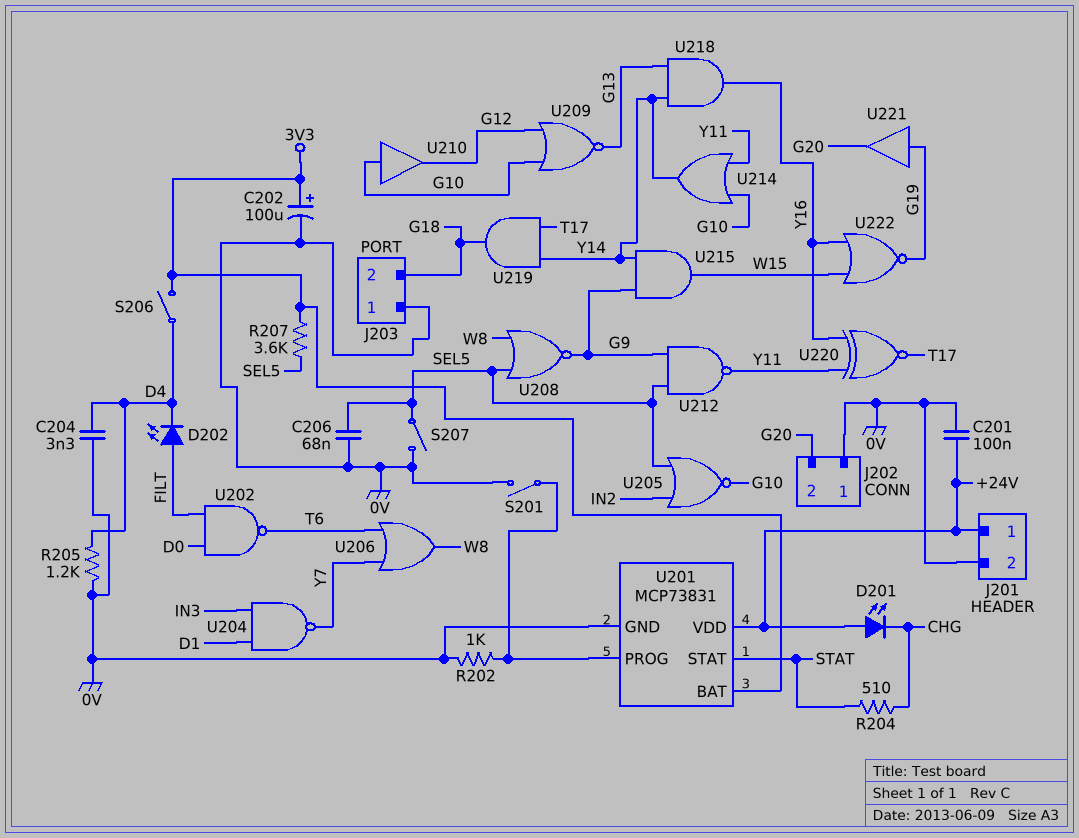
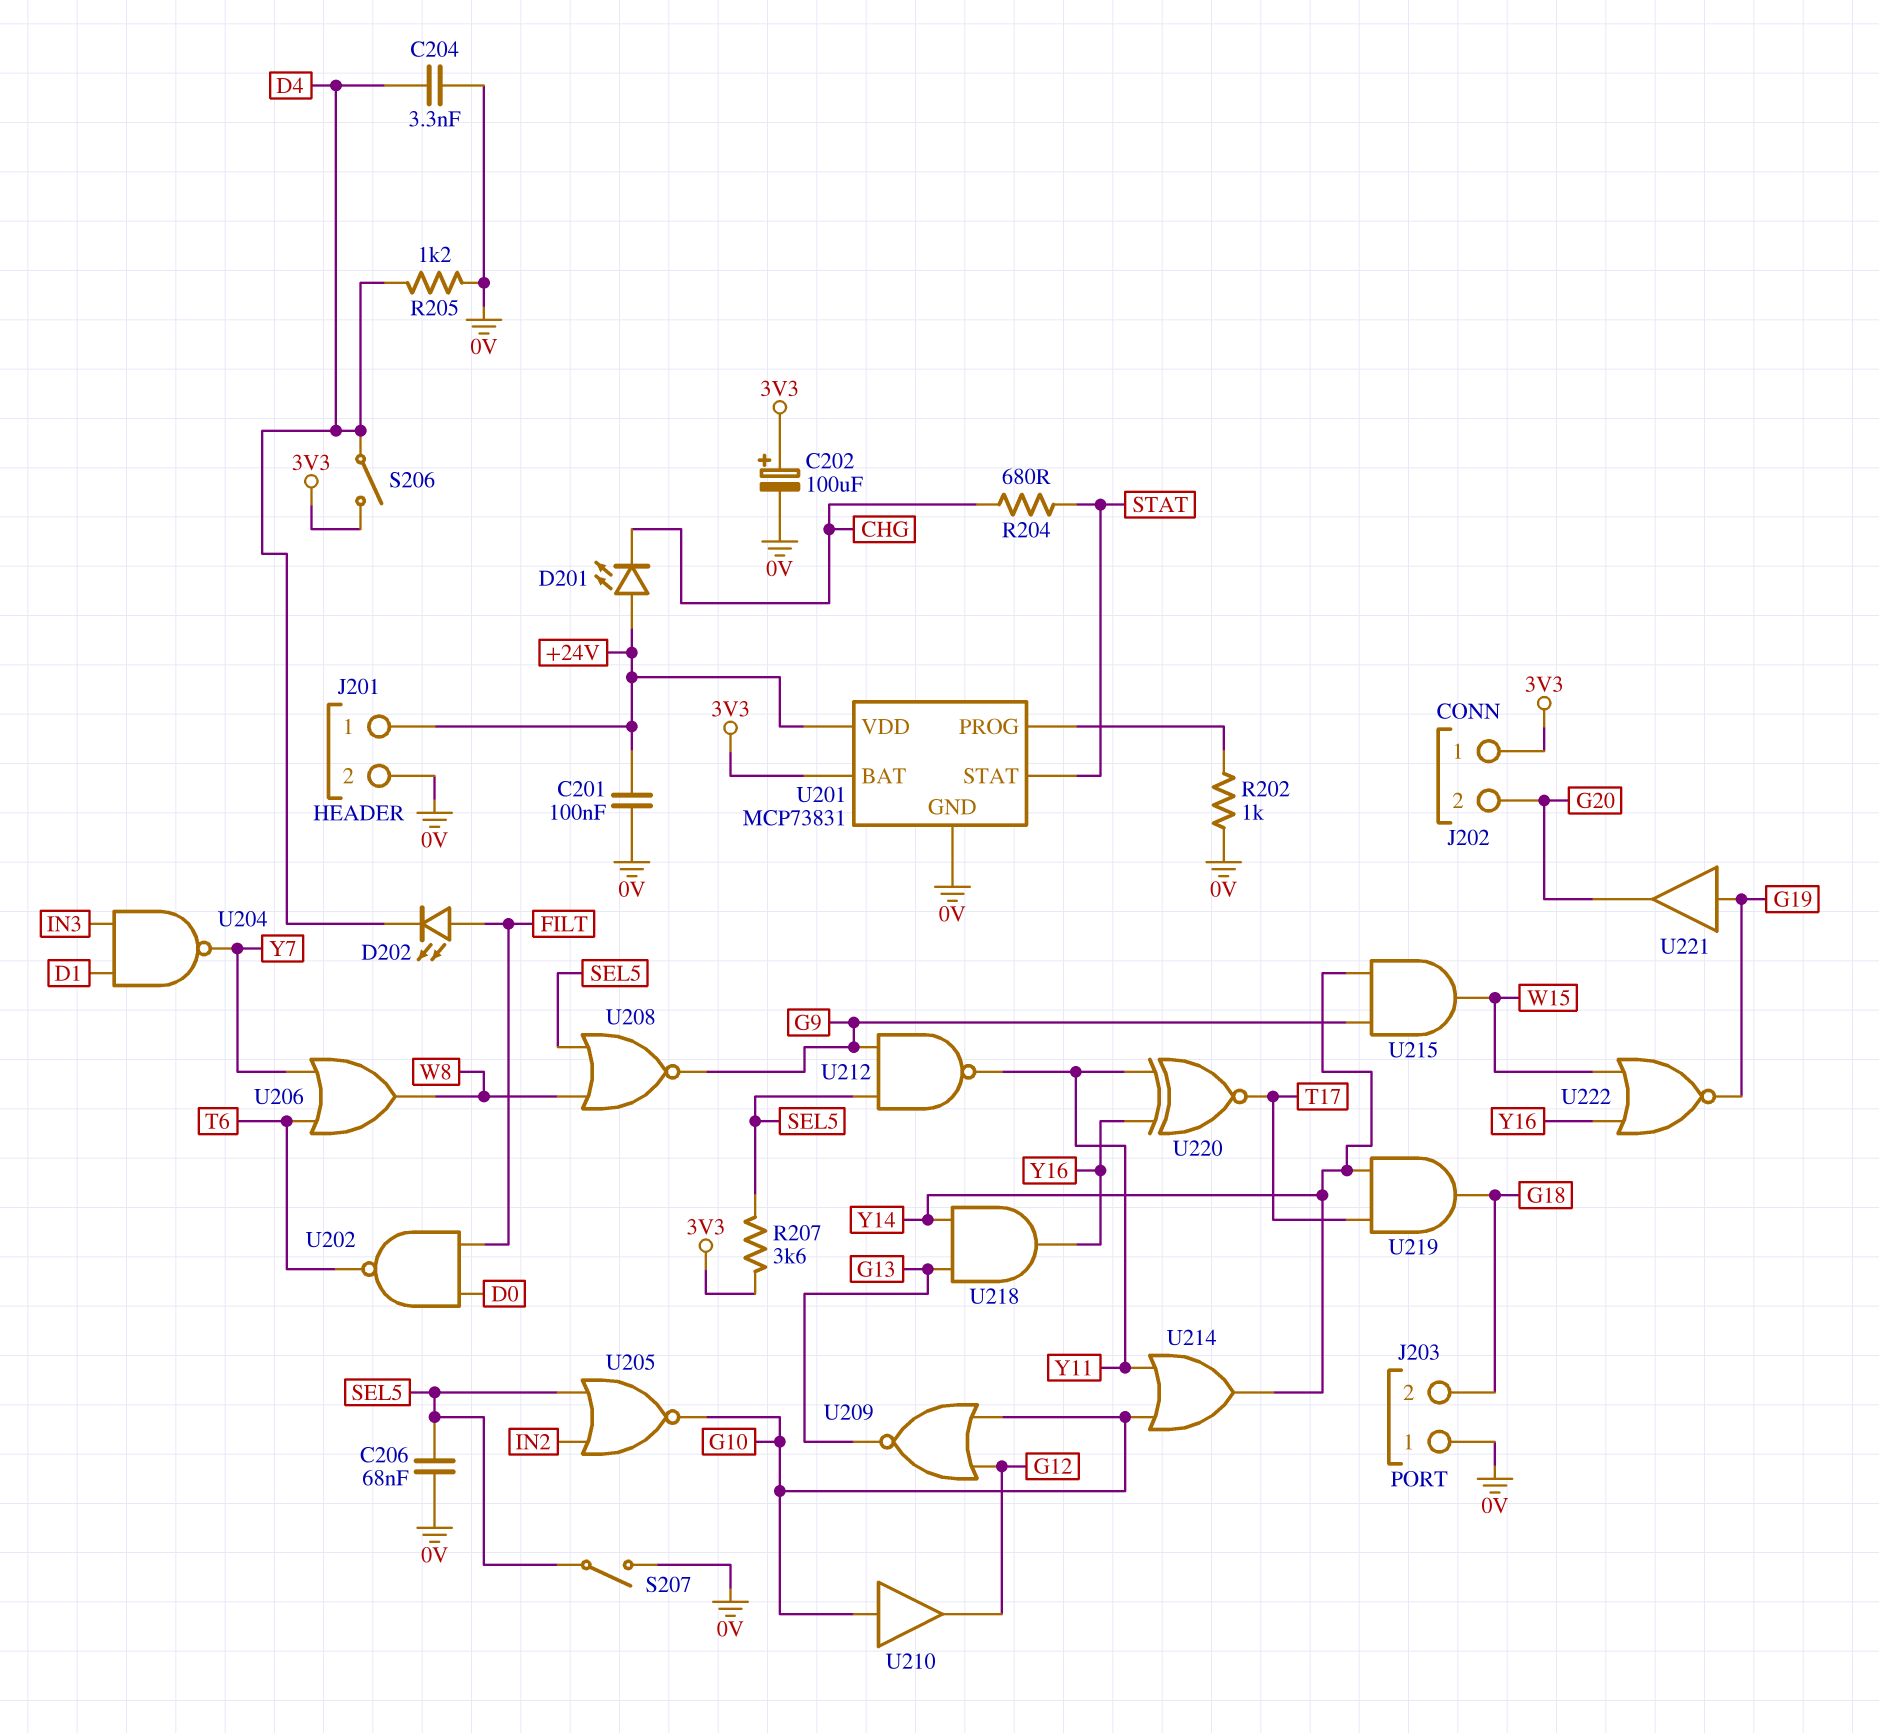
J202 pin 1: 0V -> 3V3
R204: 510 (CHG, STAT) -> 680 (CHG, STAT)
S201: switch (0V, U201/PROG) -> none

